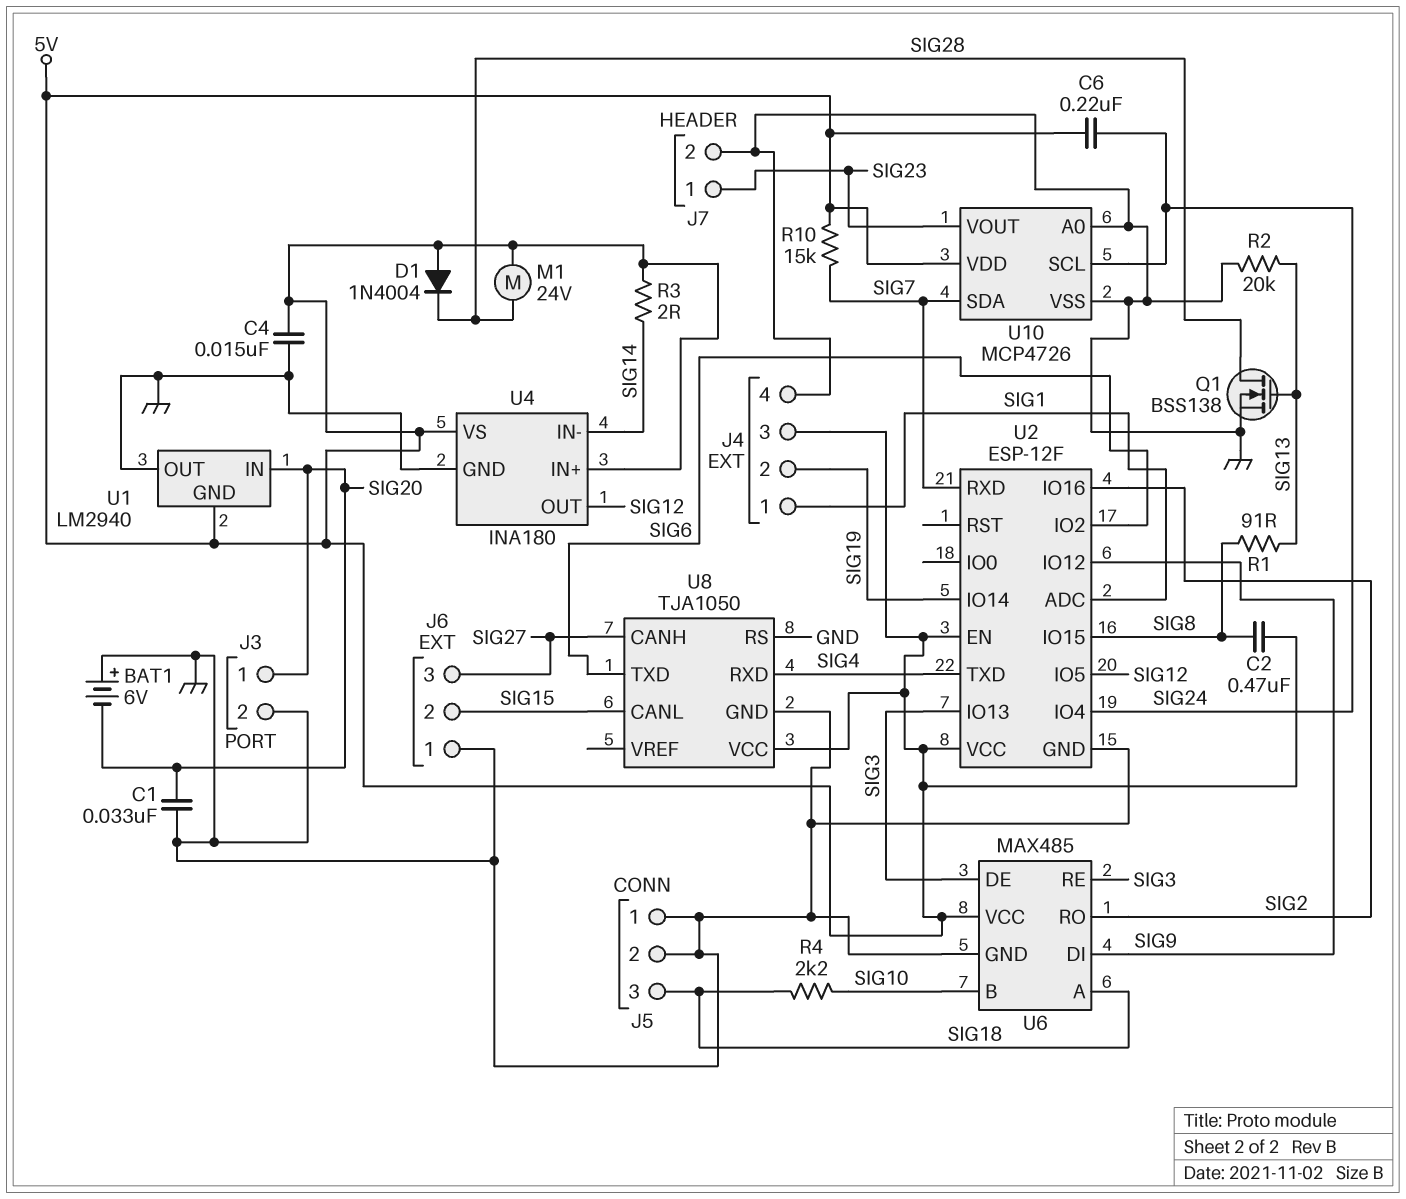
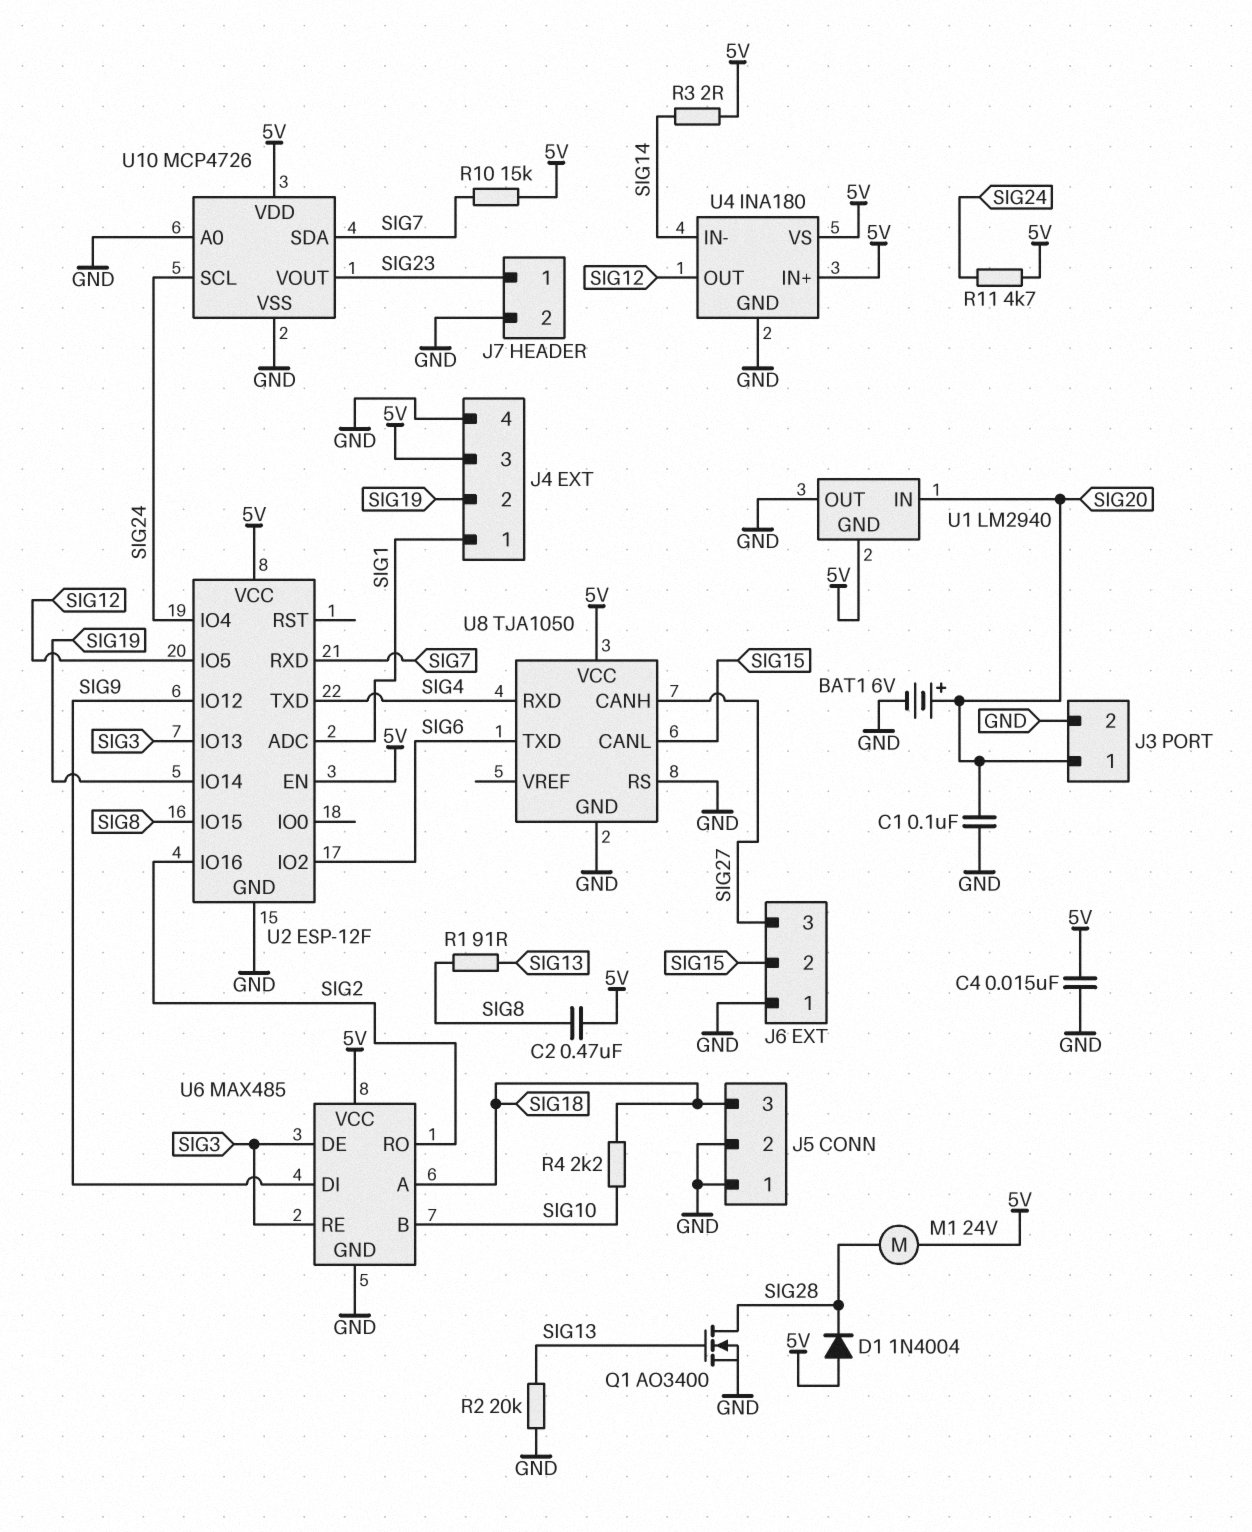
BAT1: 6V (plus GND, minus SIG20) -> 6V (plus SIG20, minus GND)
C1: 33nF (GND, SIG20) -> 100nF (GND, SIG20)
C6: 220nF (5V, SIG24) -> none
Q1: NMOS BSS138 (G SIG13, D SIG28, S GND) -> NMOS AO3400 (G SIG13, D SIG28, S GND)
R11: none -> 4.7k (5V, SIG24)

